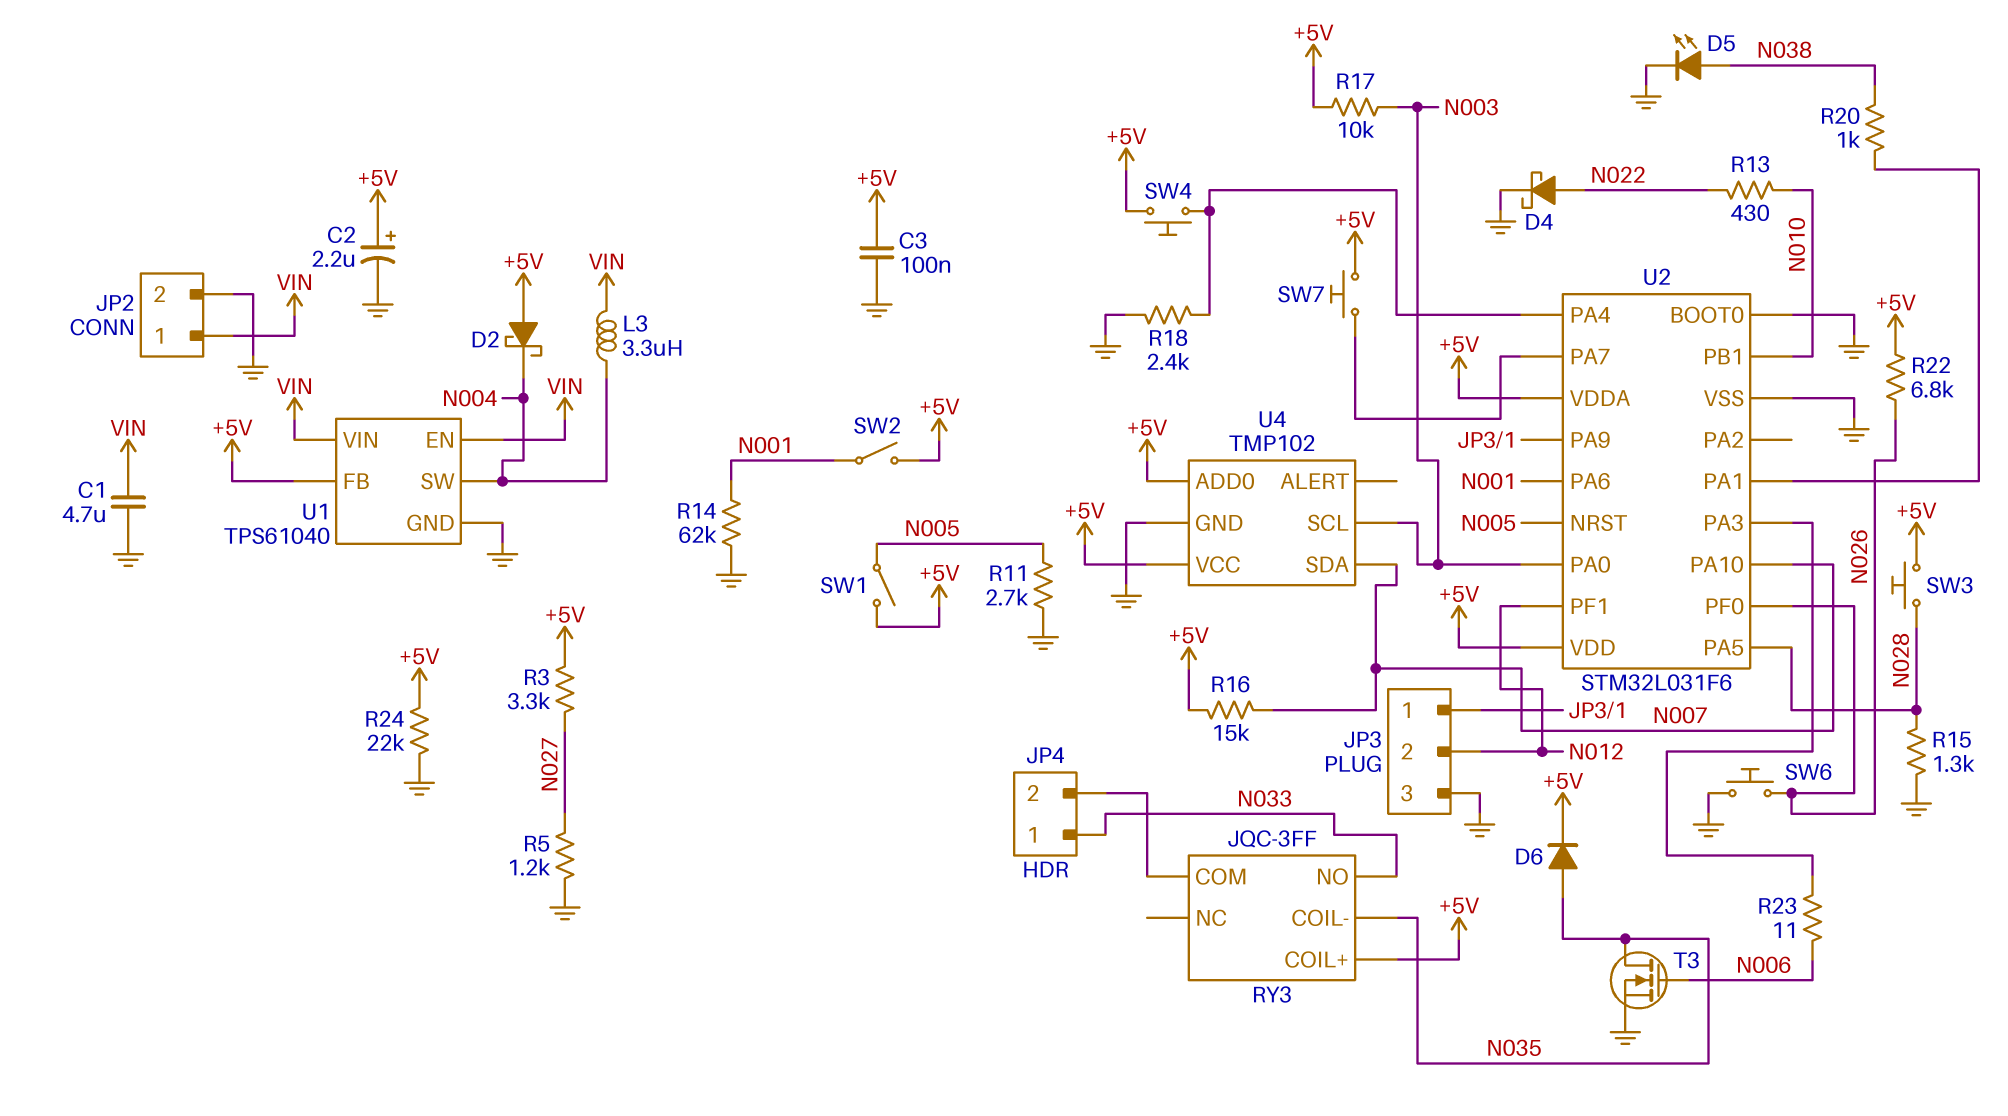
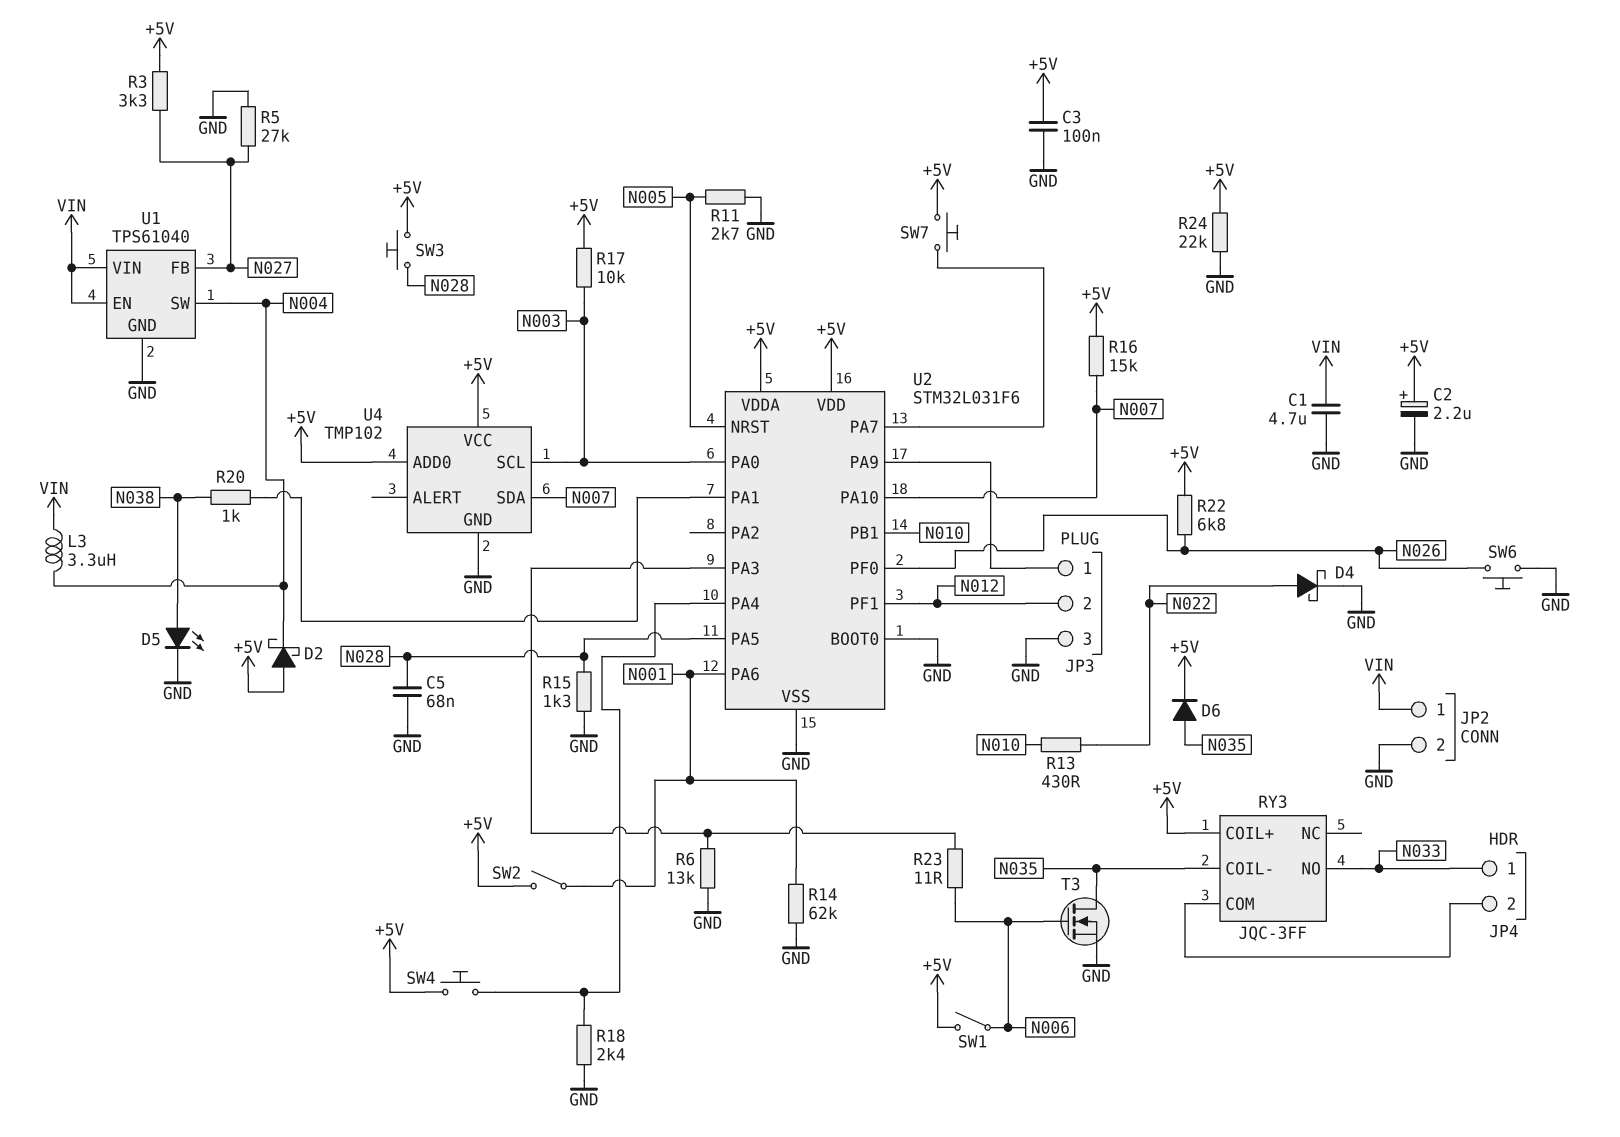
C5: none -> 68nF (GND, N028)
R5: 1.2k (GND, N027) -> 27k (GND, N027)
R6: none -> 13k (GND, U2/PA3)
SW1: switch (+5V, N005) -> switch (+5V, N006)
U1 pin FB: +5V -> N027

